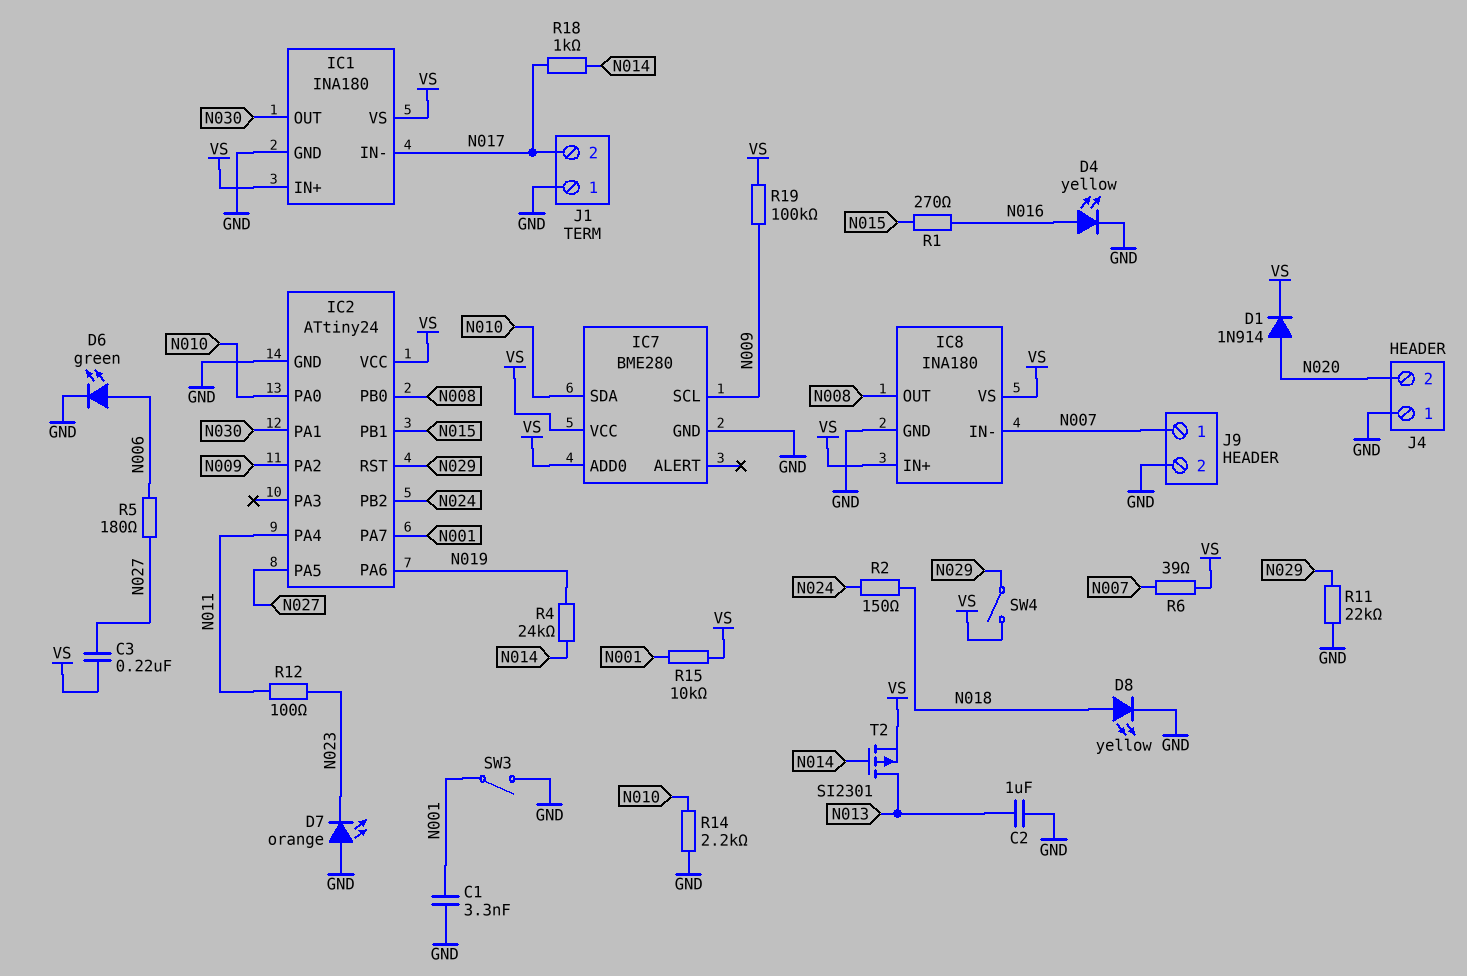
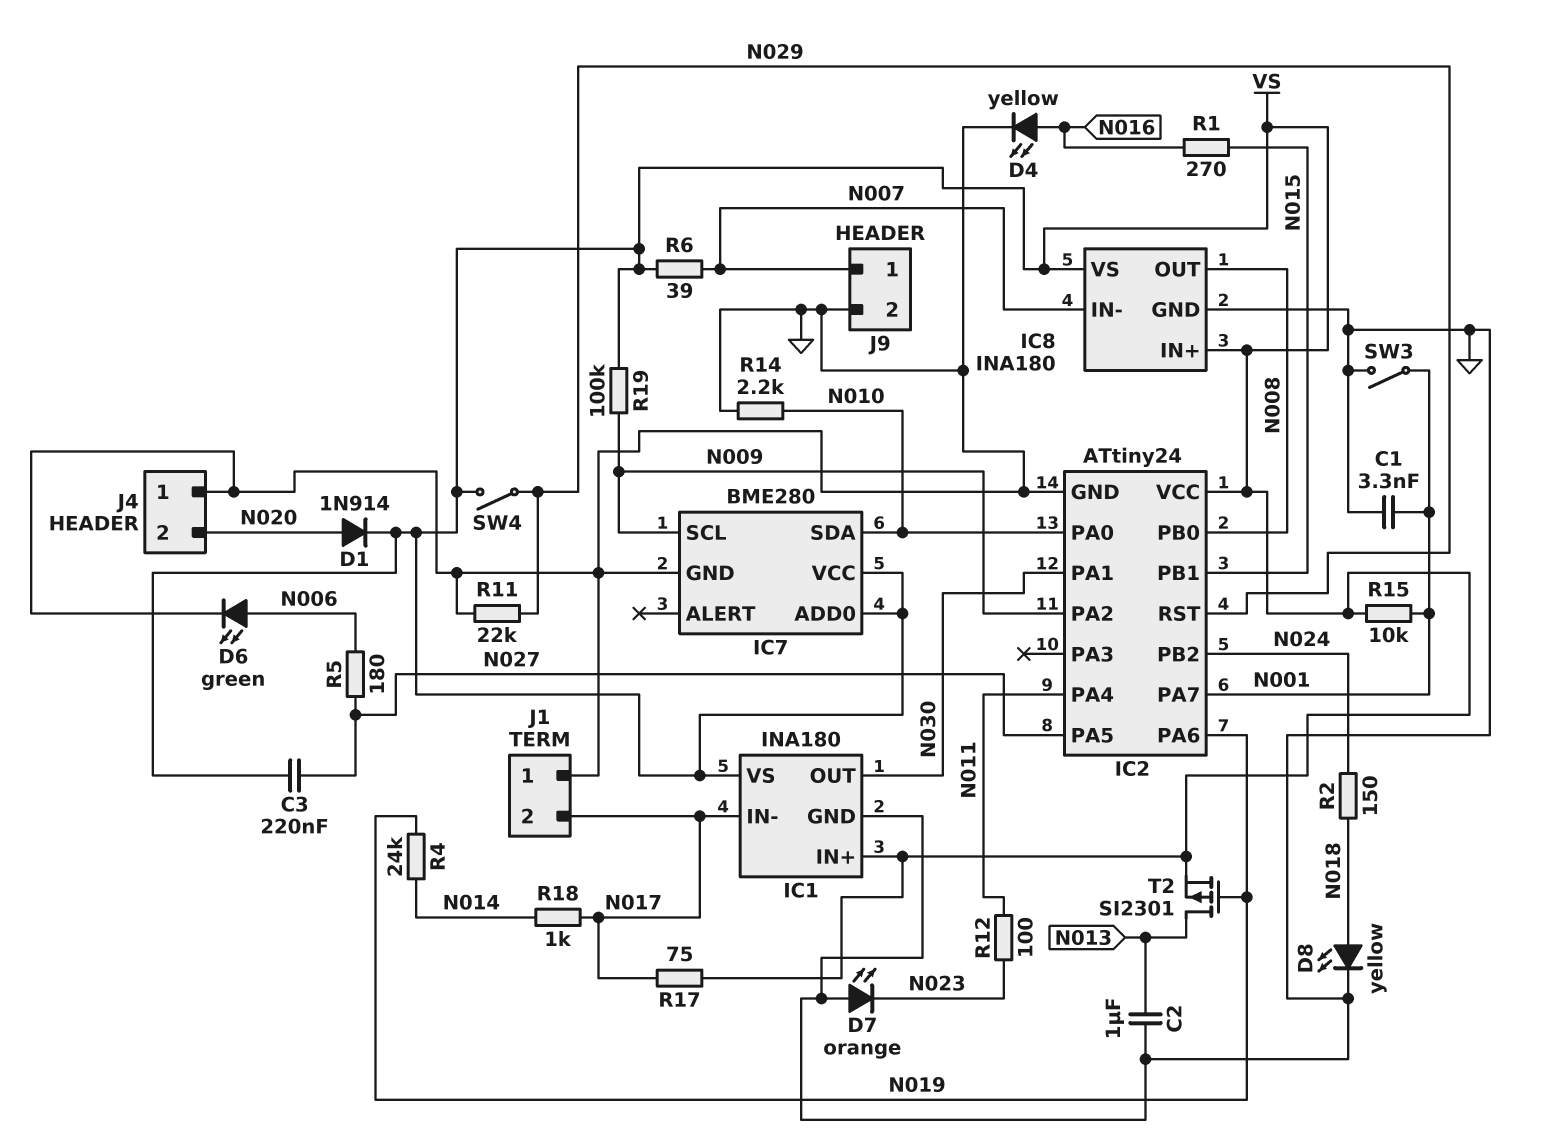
R17: none -> 75 (N017, VS)
T2: PMOS SI2301 (G N014, D N013, S VS) -> PMOS SI2301 (G N019, D N013, S VS)

